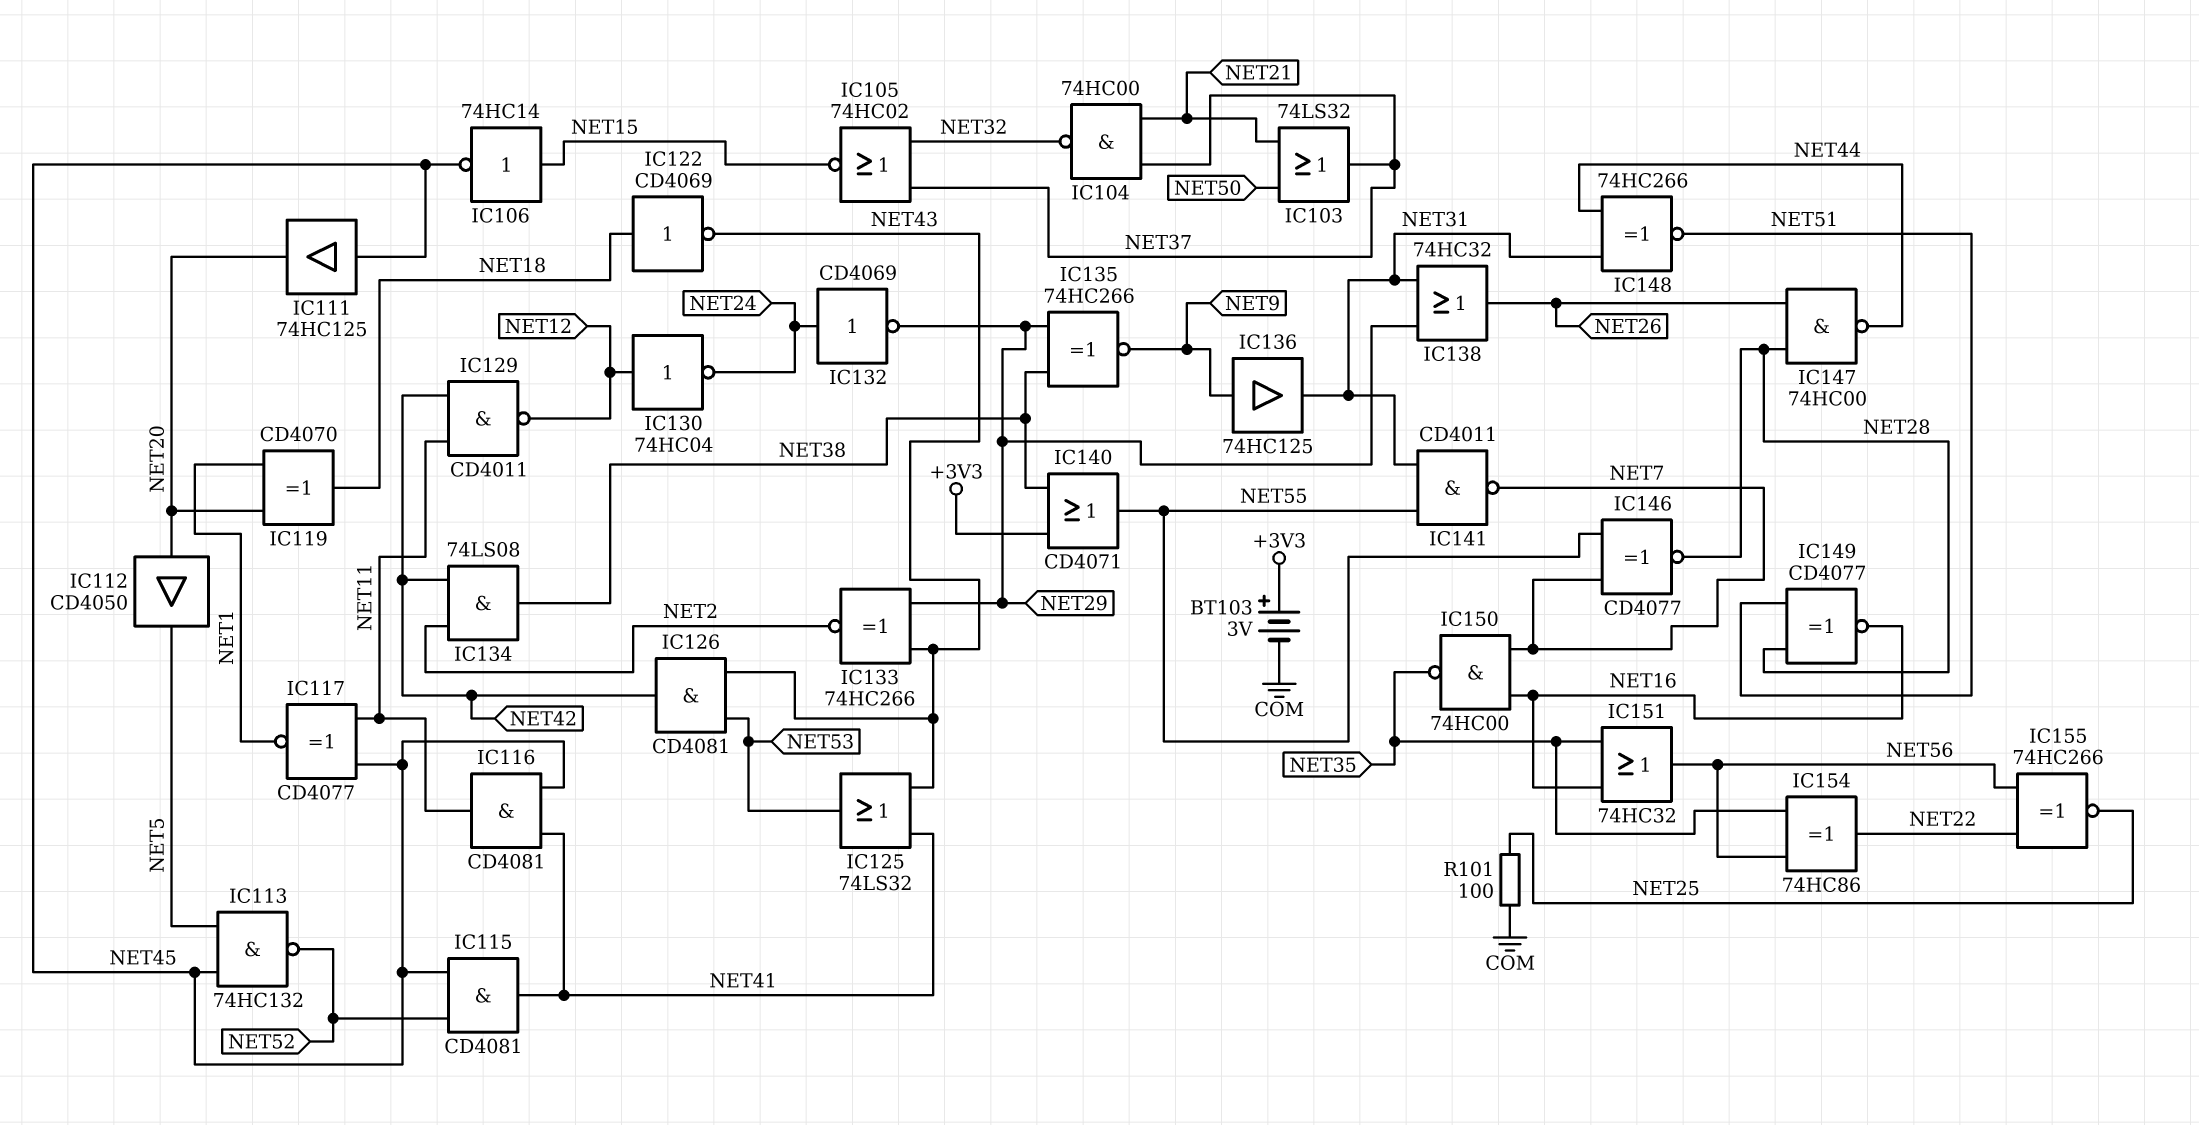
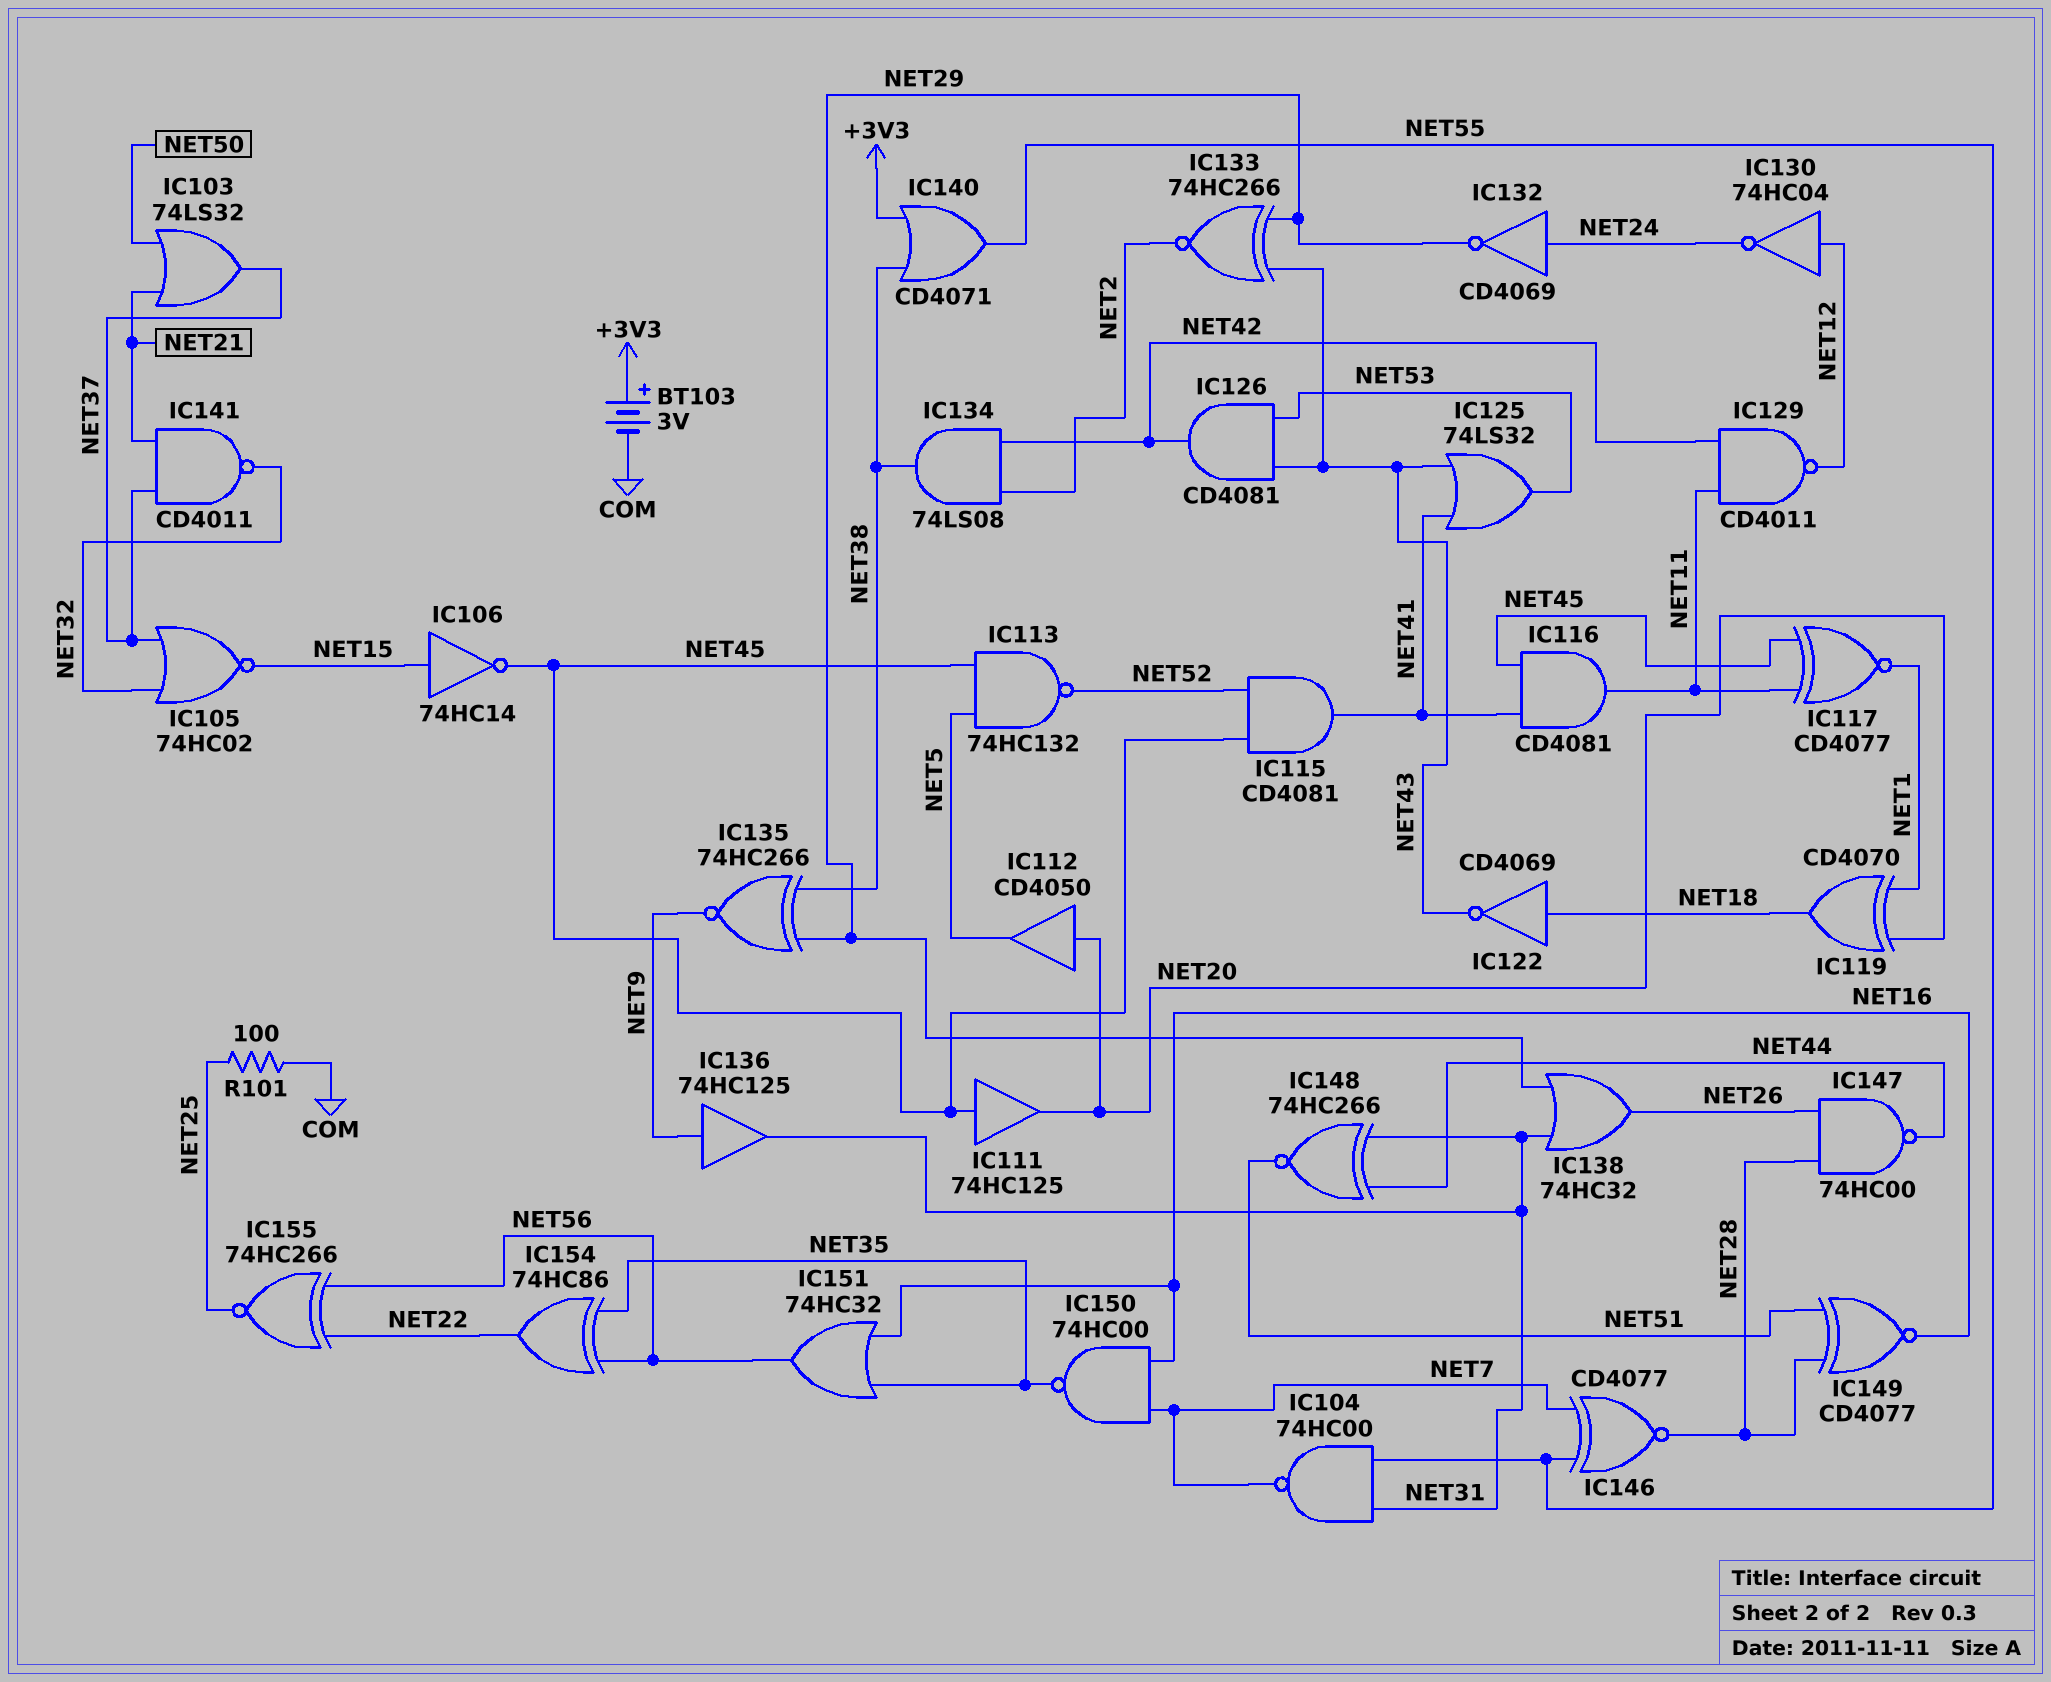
IC104: NAND 74HC00 (in NET21, in NET37, out NET32) -> NAND 74HC00 (in NET31, in NET55, out NET7)
IC141: NAND CD4011 (in NET31, in NET55, out NET7) -> NAND CD4011 (in NET21, in NET37, out NET32)

